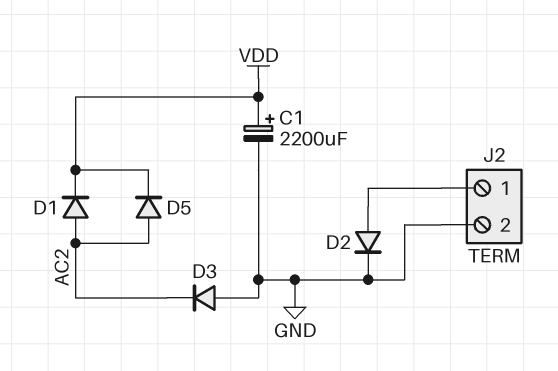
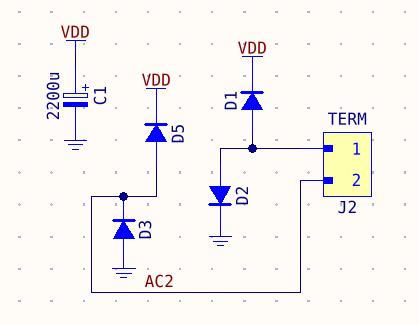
D1: diode (A AC2, K VDD) -> diode (A J2/1, K VDD)
J2 pin 2: GND -> AC2

